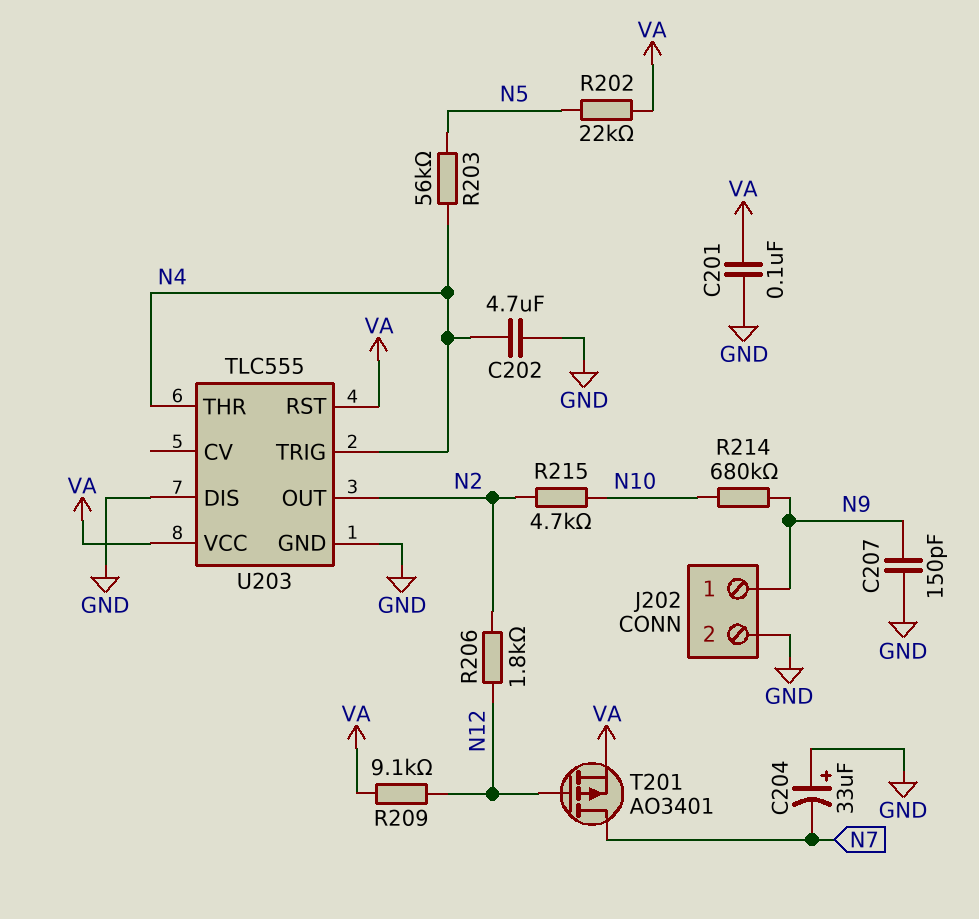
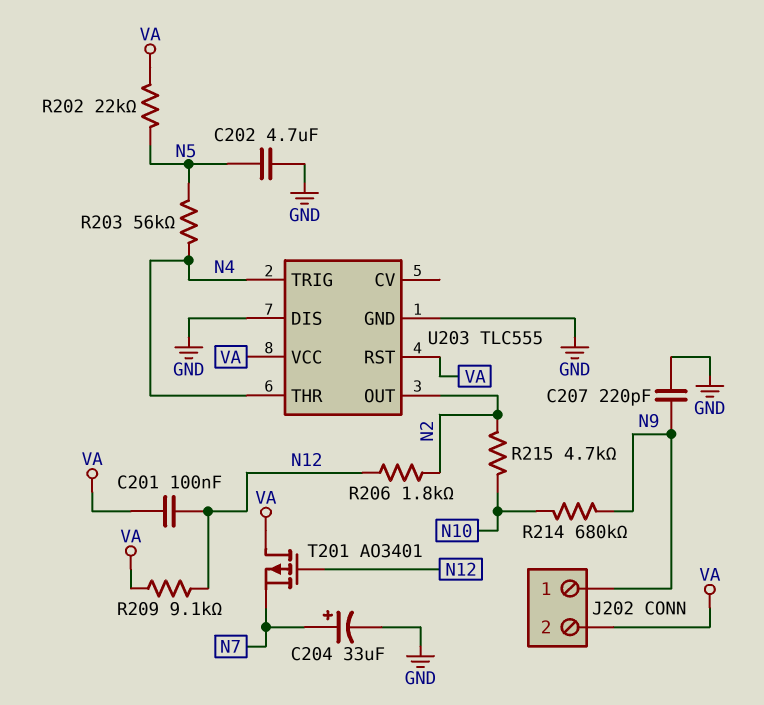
C201: 100nF (GND, VA) -> 100nF (N12, VA)
C202: 4.7uF (GND, N4) -> 4.7uF (GND, N5)
C204: 33uF (plus GND, minus N7) -> 33uF (plus N7, minus GND)
C207: 150pF (GND, N9) -> 220pF (GND, N9)
J202 pin 2: GND -> VA
T201: PMOS AO3401 (G N12, D N7, S VA) -> PMOS AO3401 (G N12, D VA, S N7)

